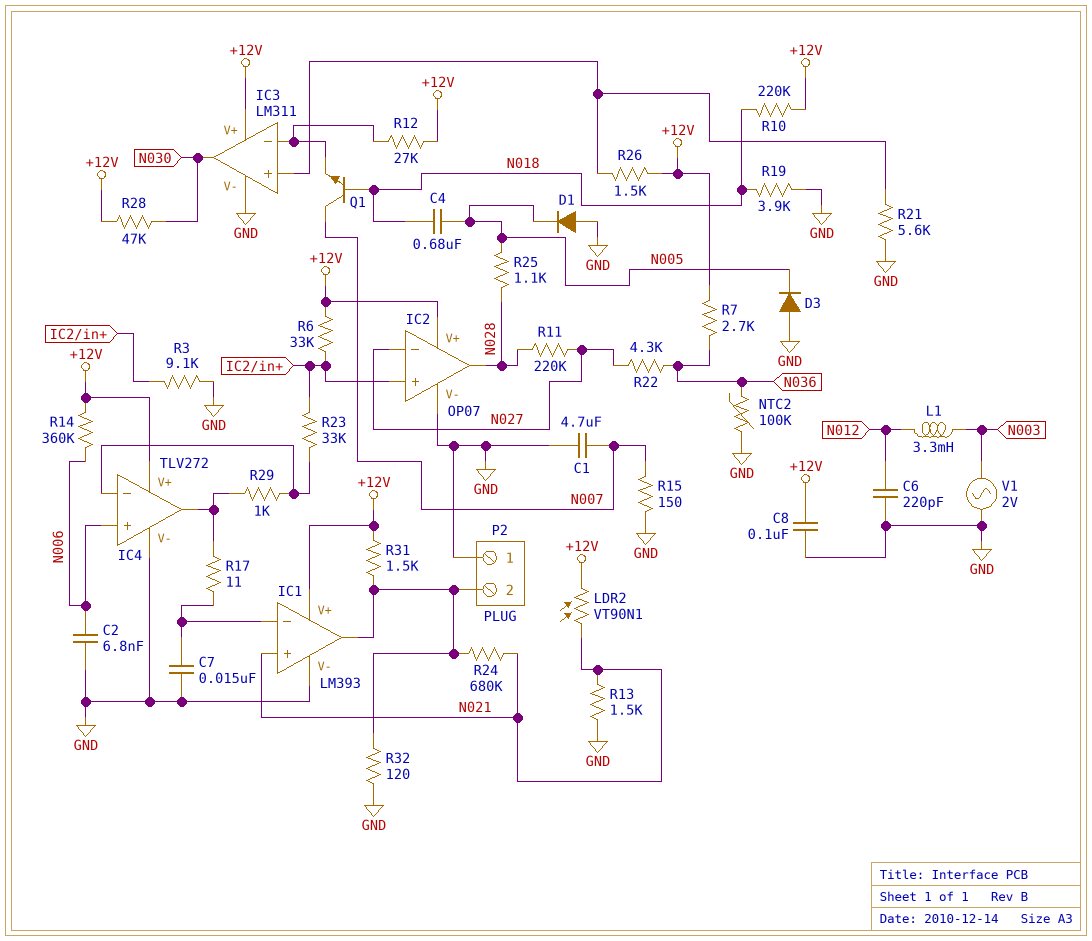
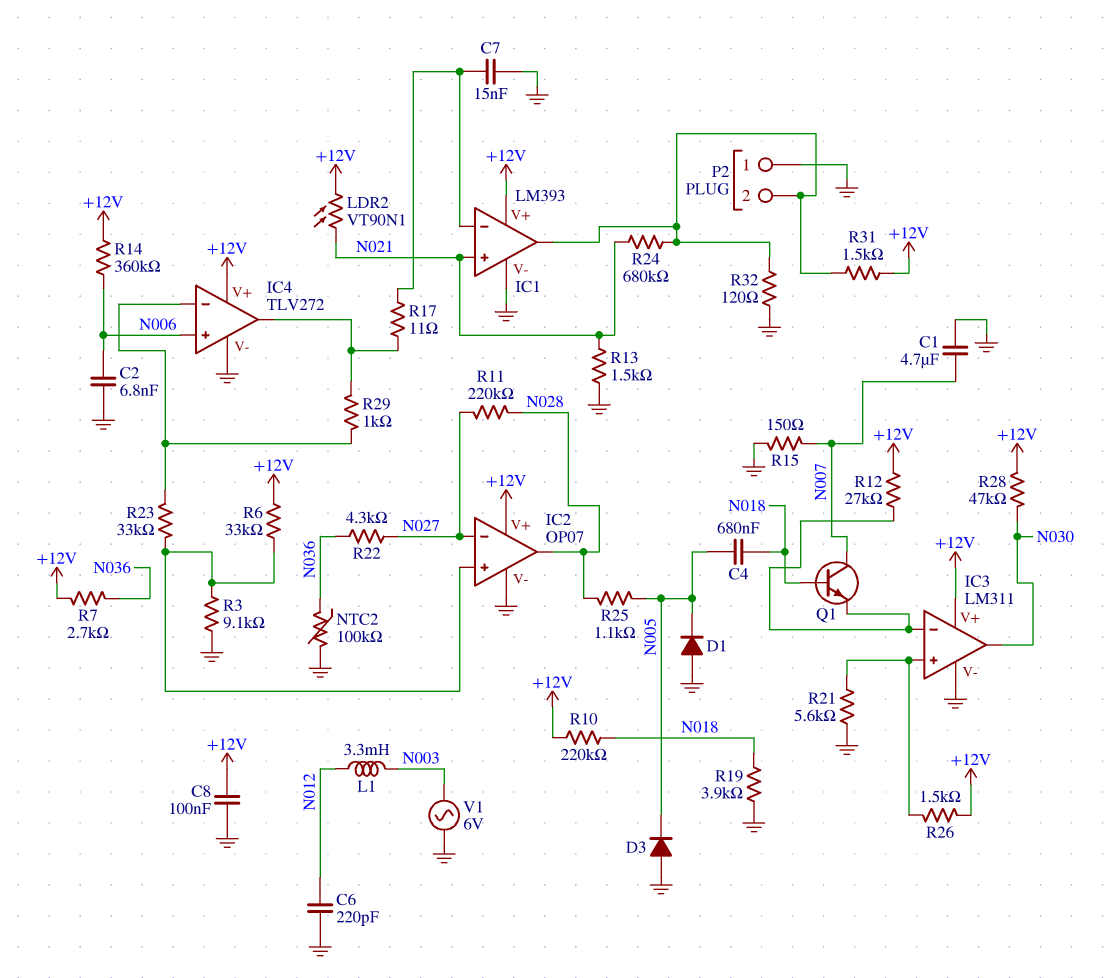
V1: AC 2V (GND, N003) -> AC 6V (GND, N003)

